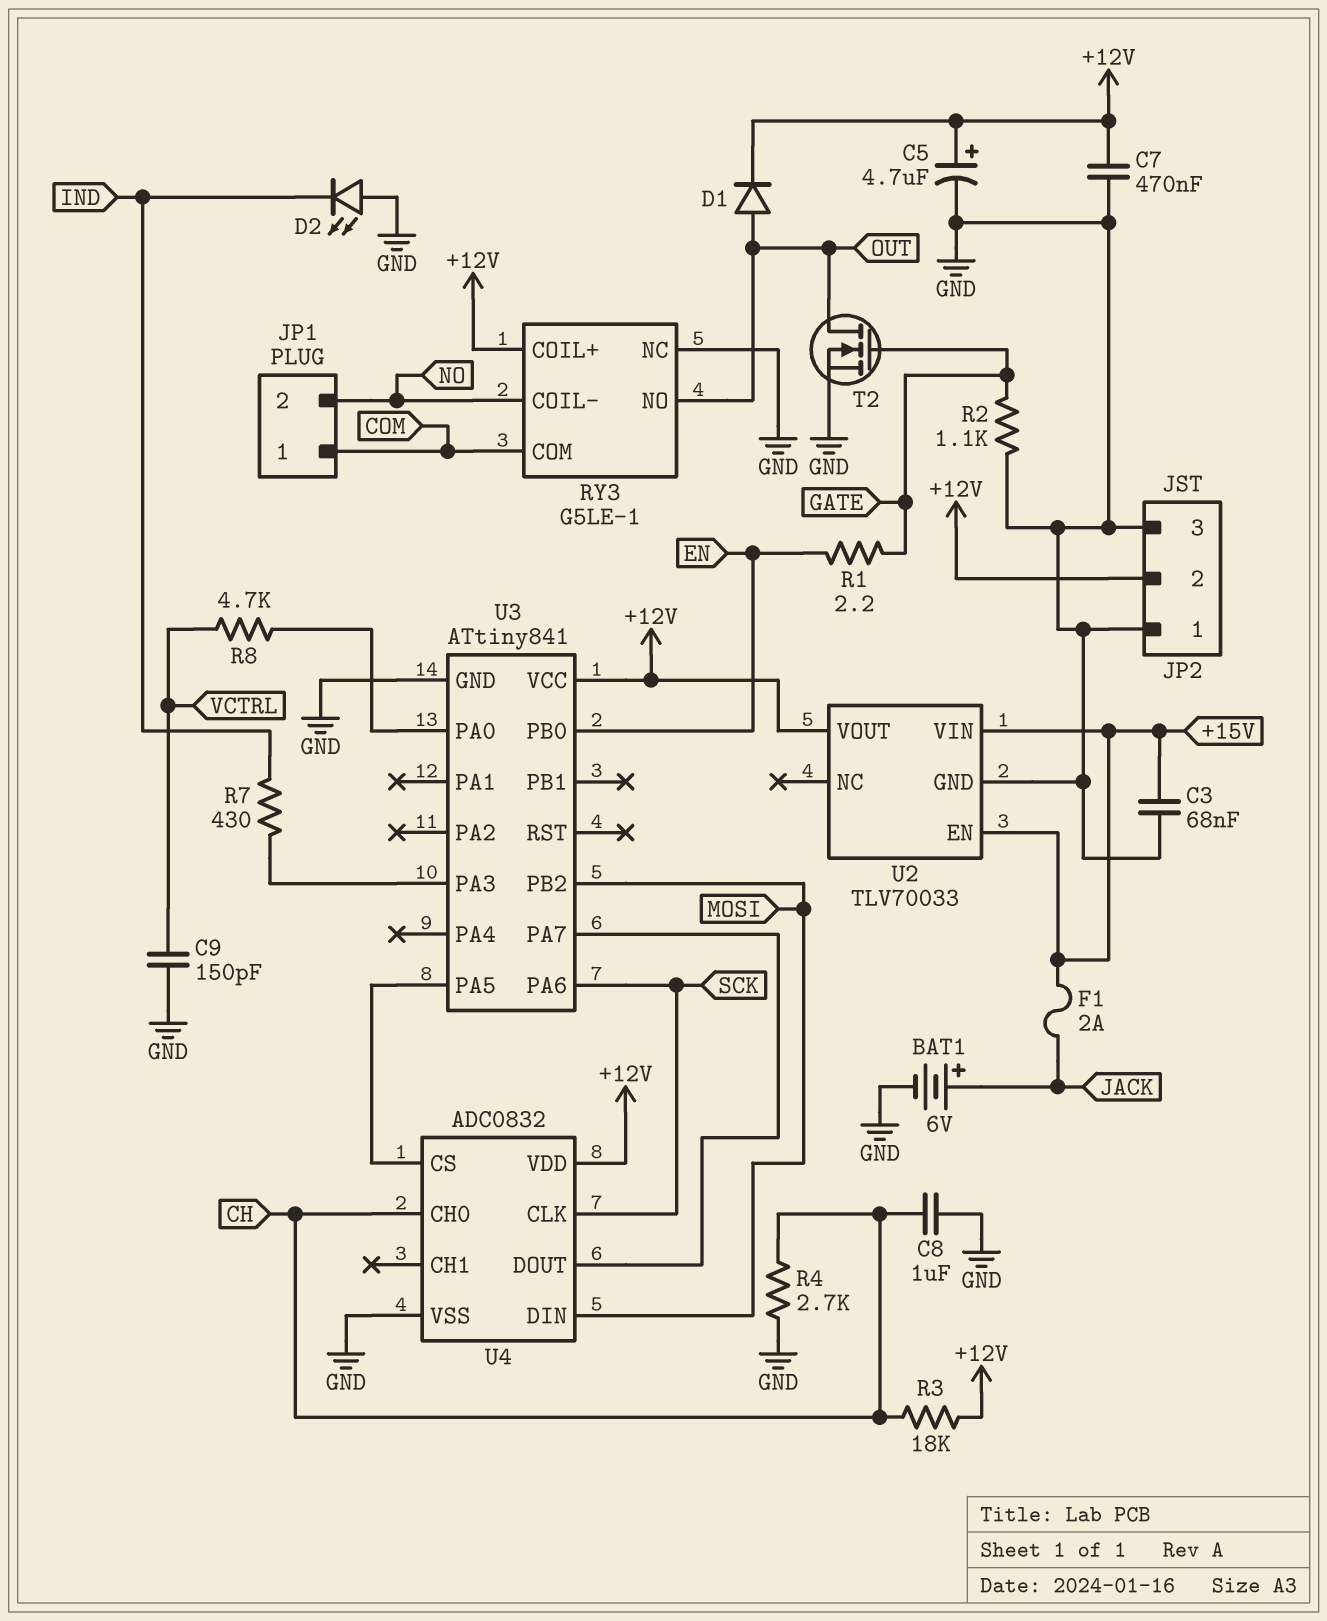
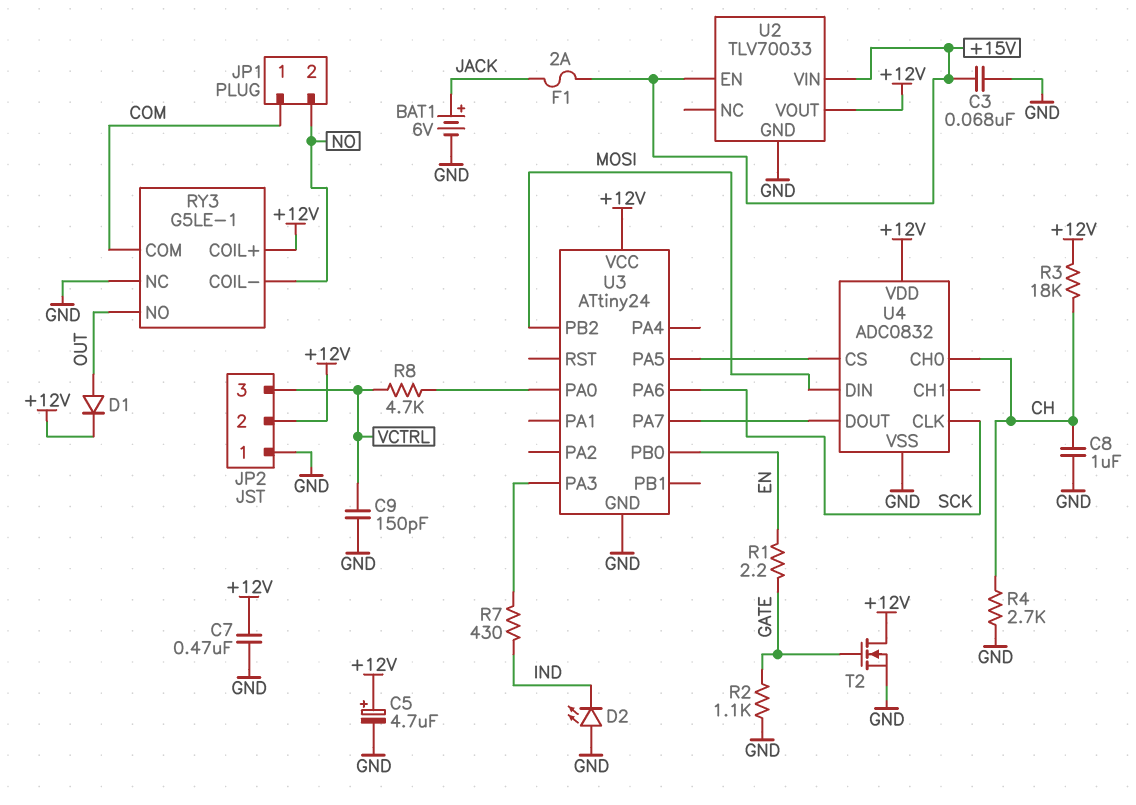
JP2 pin 3: GND -> VCTRL
T2: NMOS (G GATE, D OUT, S GND) -> NMOS (G GATE, D +12V, S GND)
U3: ATtiny841 -> ATtiny24

